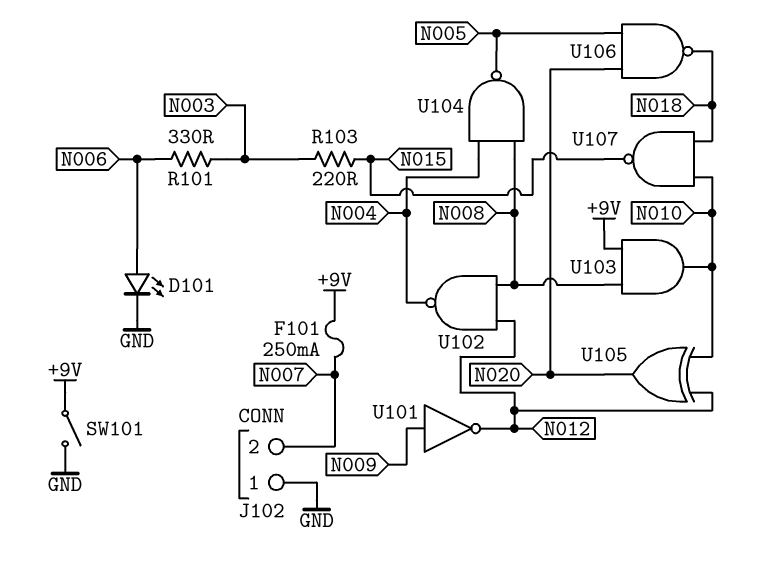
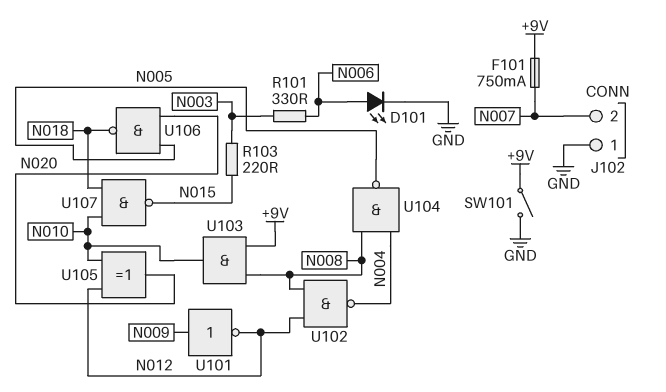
F101: 250mA (+9V, N007) -> 750mA (+9V, N007)

